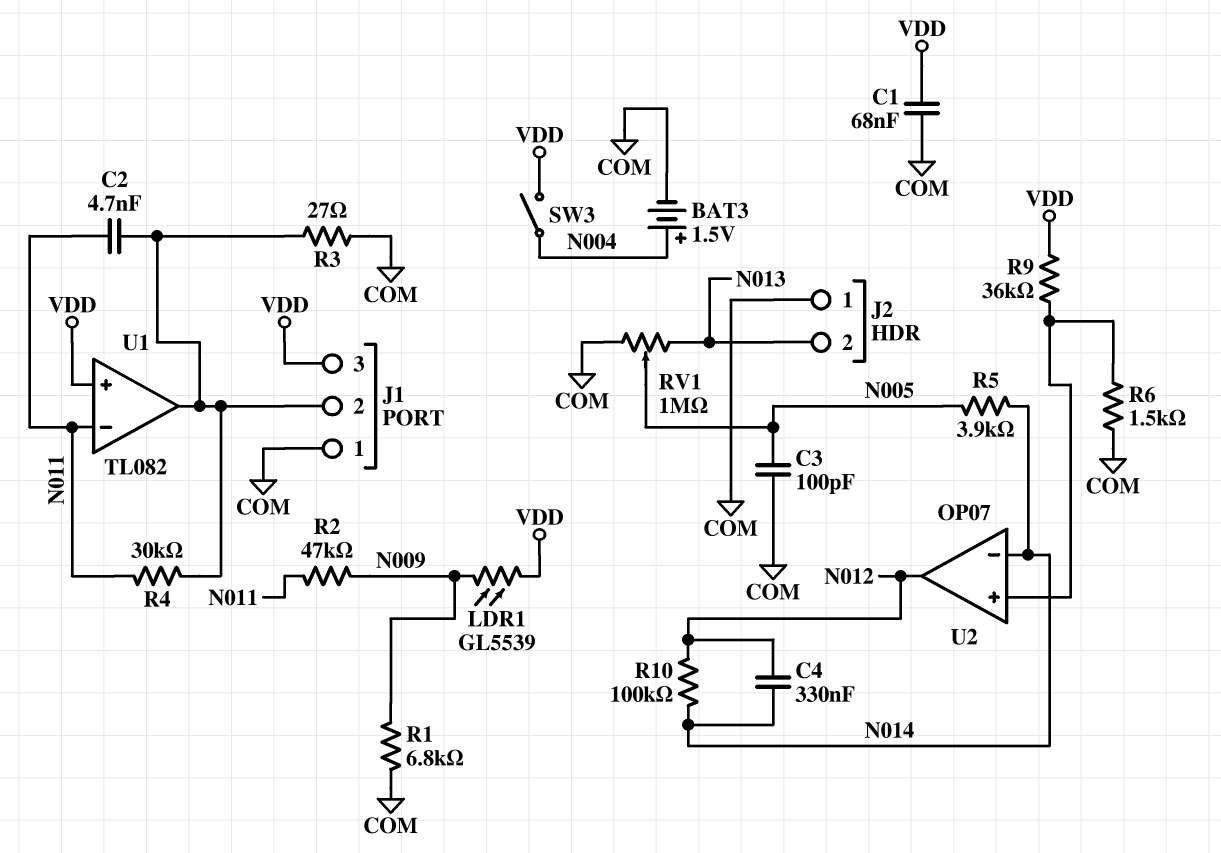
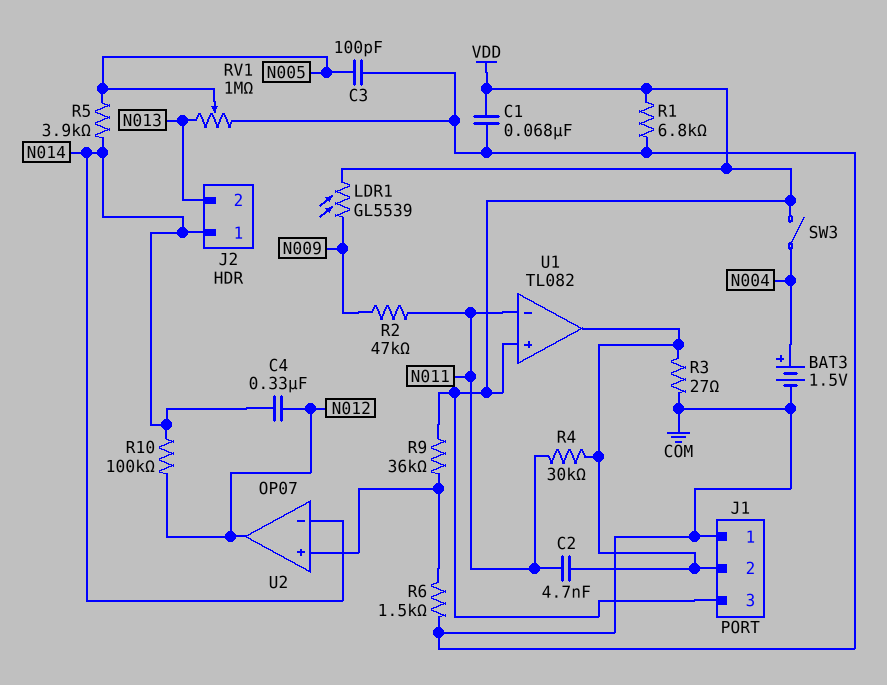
J2 pin 1: COM -> N014
R1: 6.8k (COM, N009) -> 6.8k (COM, VDD)

